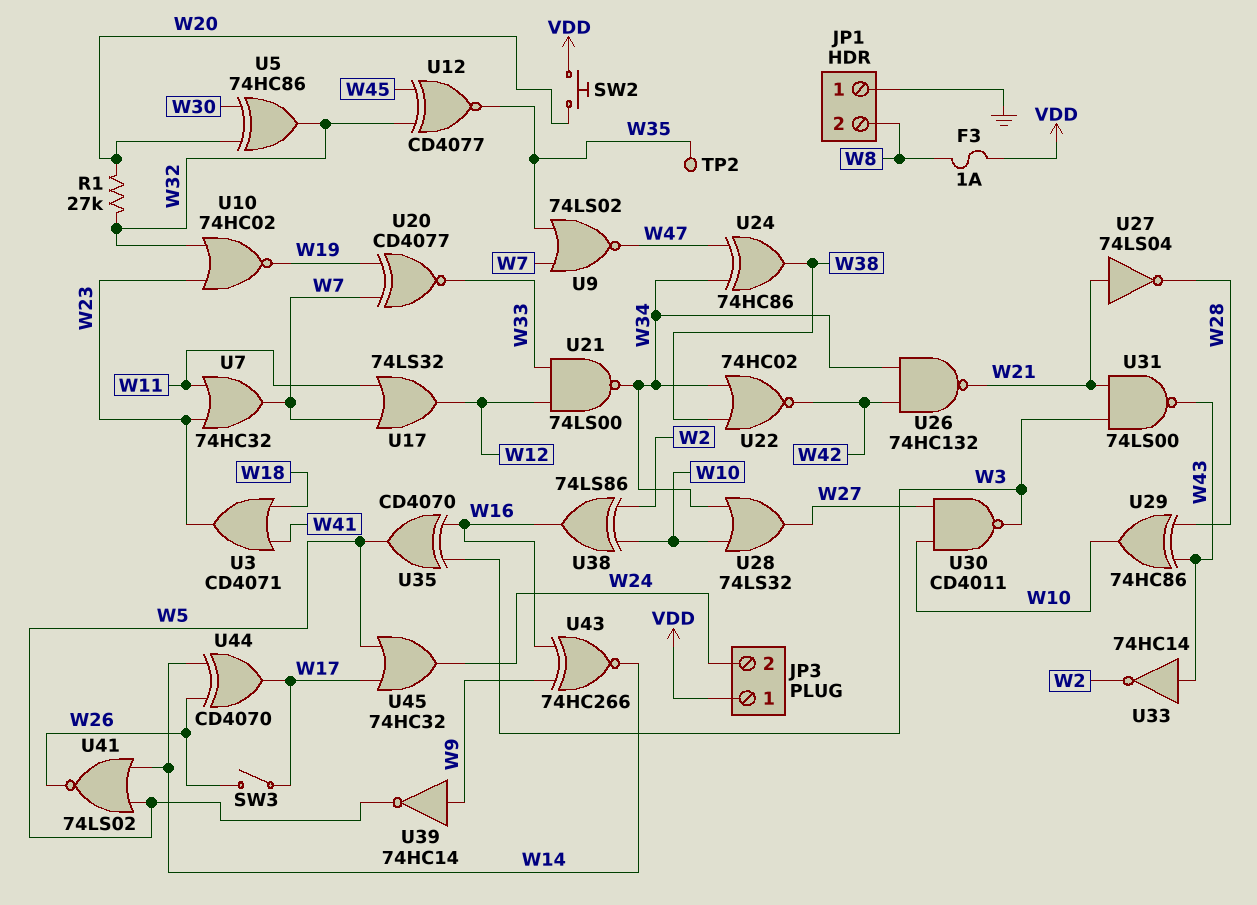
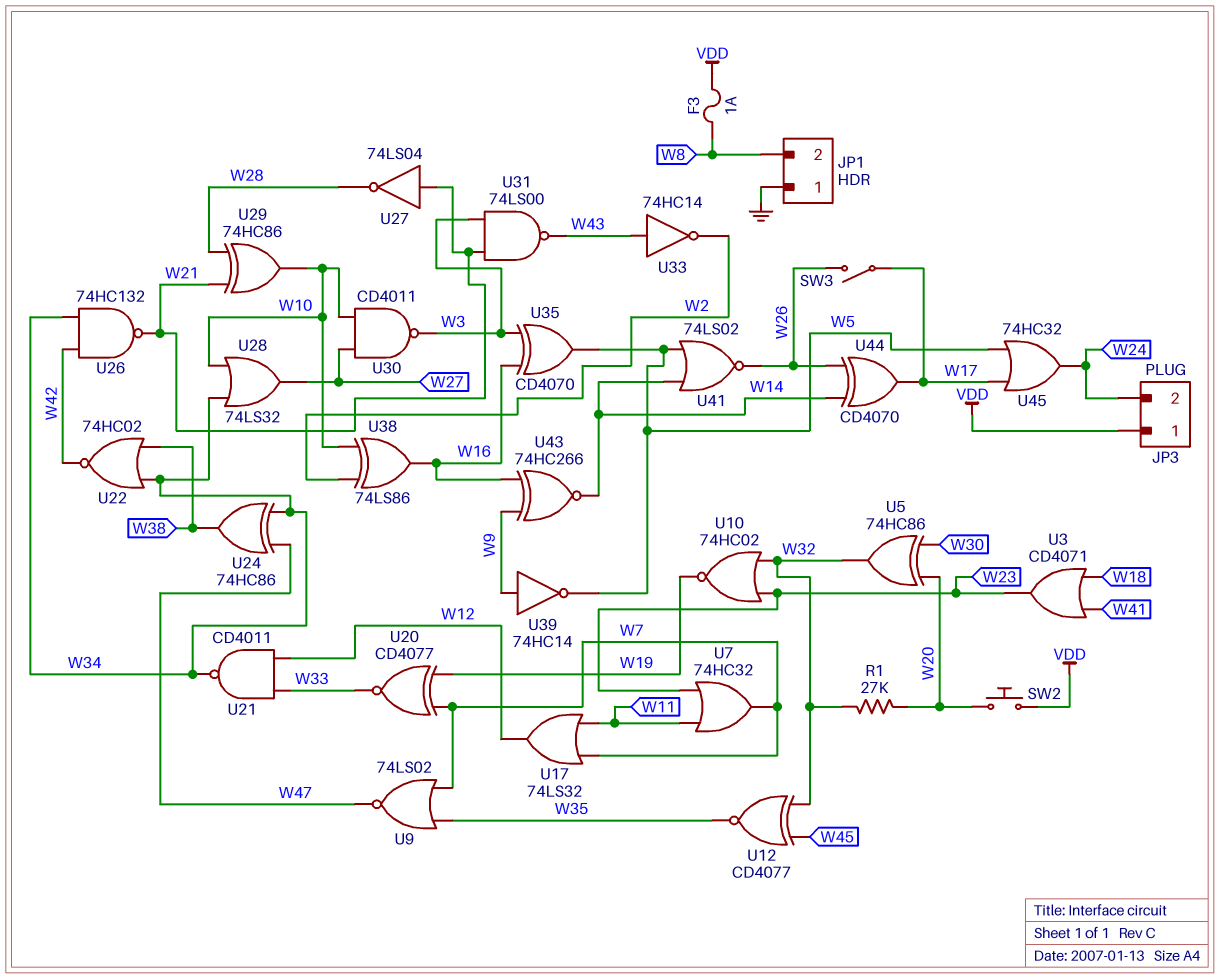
TP2: test point (W35) -> none
U21: NAND 74LS00 (in W12, in W33, out W34) -> NAND CD4011 (in W12, in W33, out W34)
U29: XOR 74HC86 (in W28, in W43, out W10) -> XOR 74HC86 (in W21, in W28, out W10)

